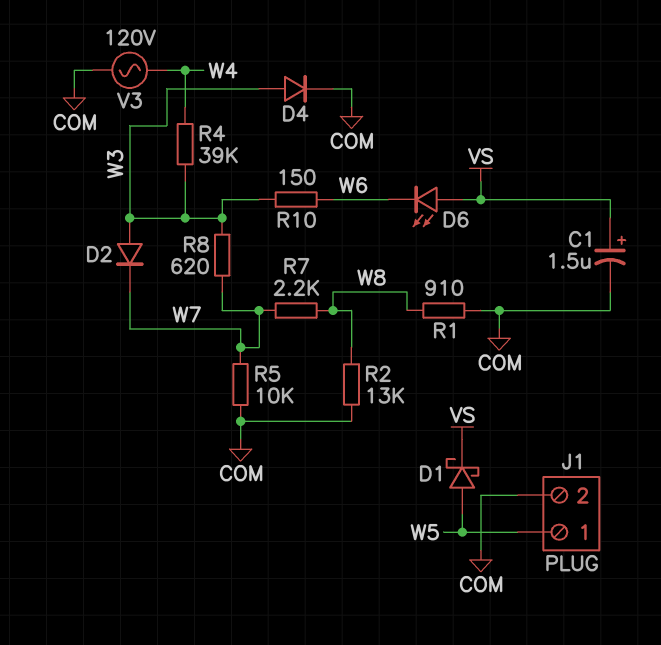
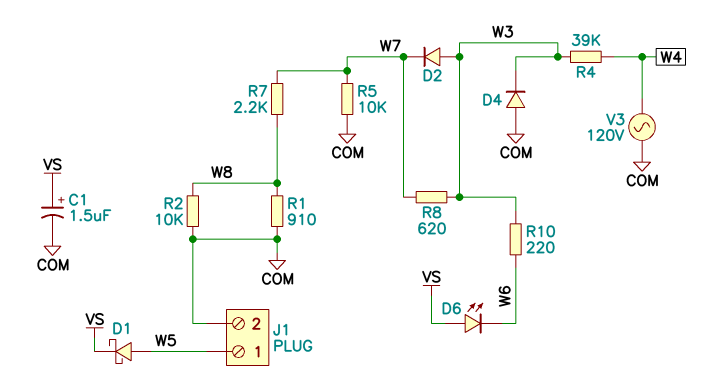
D4: diode (A W3, K COM) -> diode (A COM, K W3)
R2: 13k (COM, W8) -> 10k (COM, W8)
R10: 150 (W3, W6) -> 220 (W3, W6)

